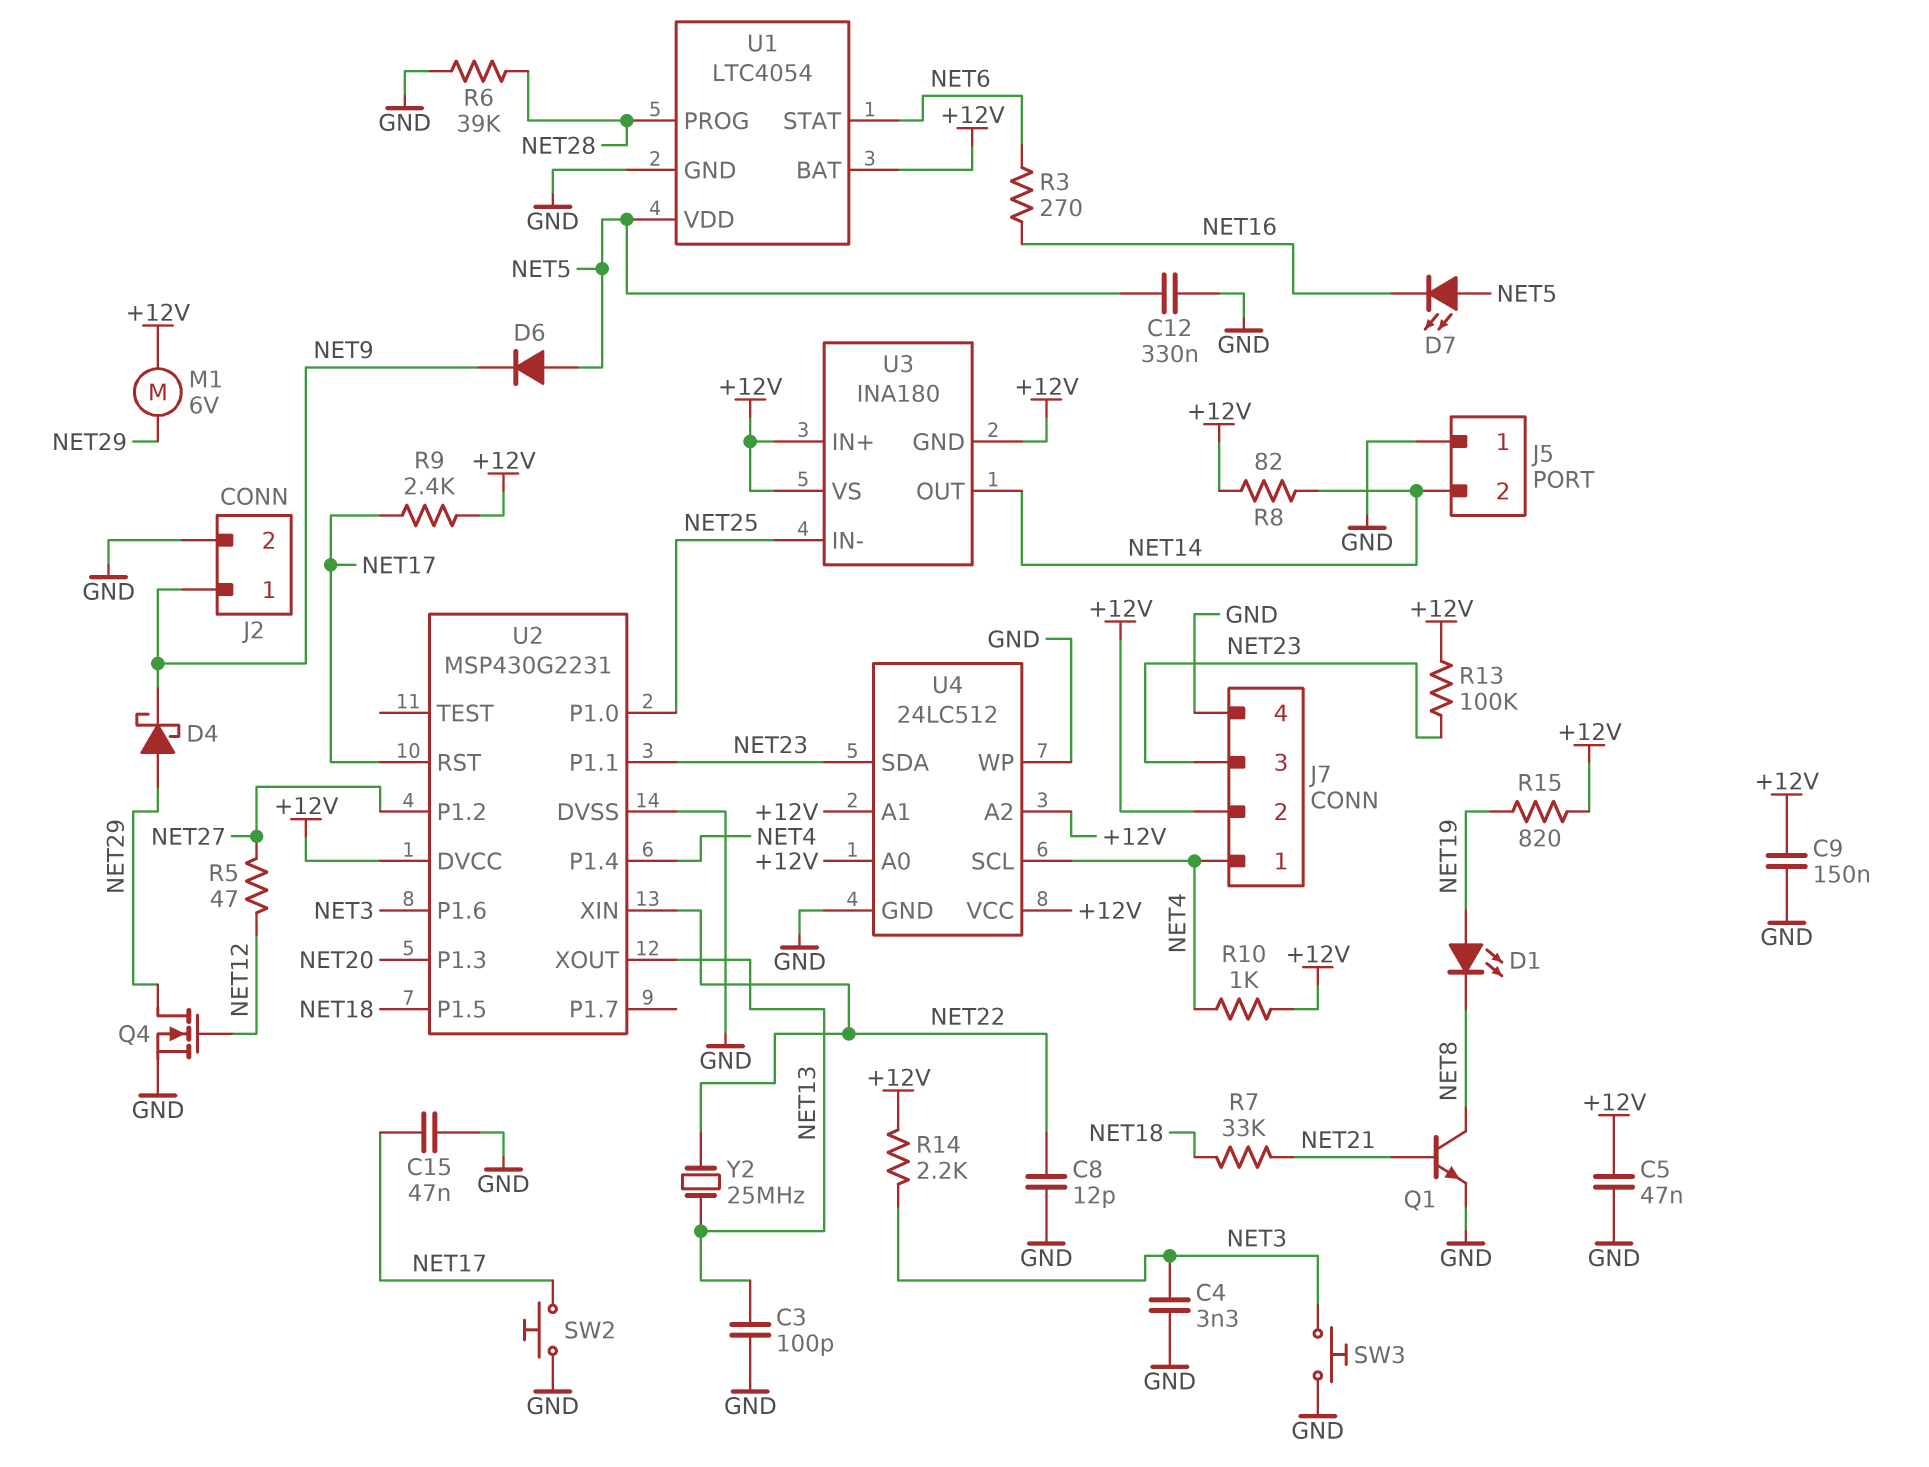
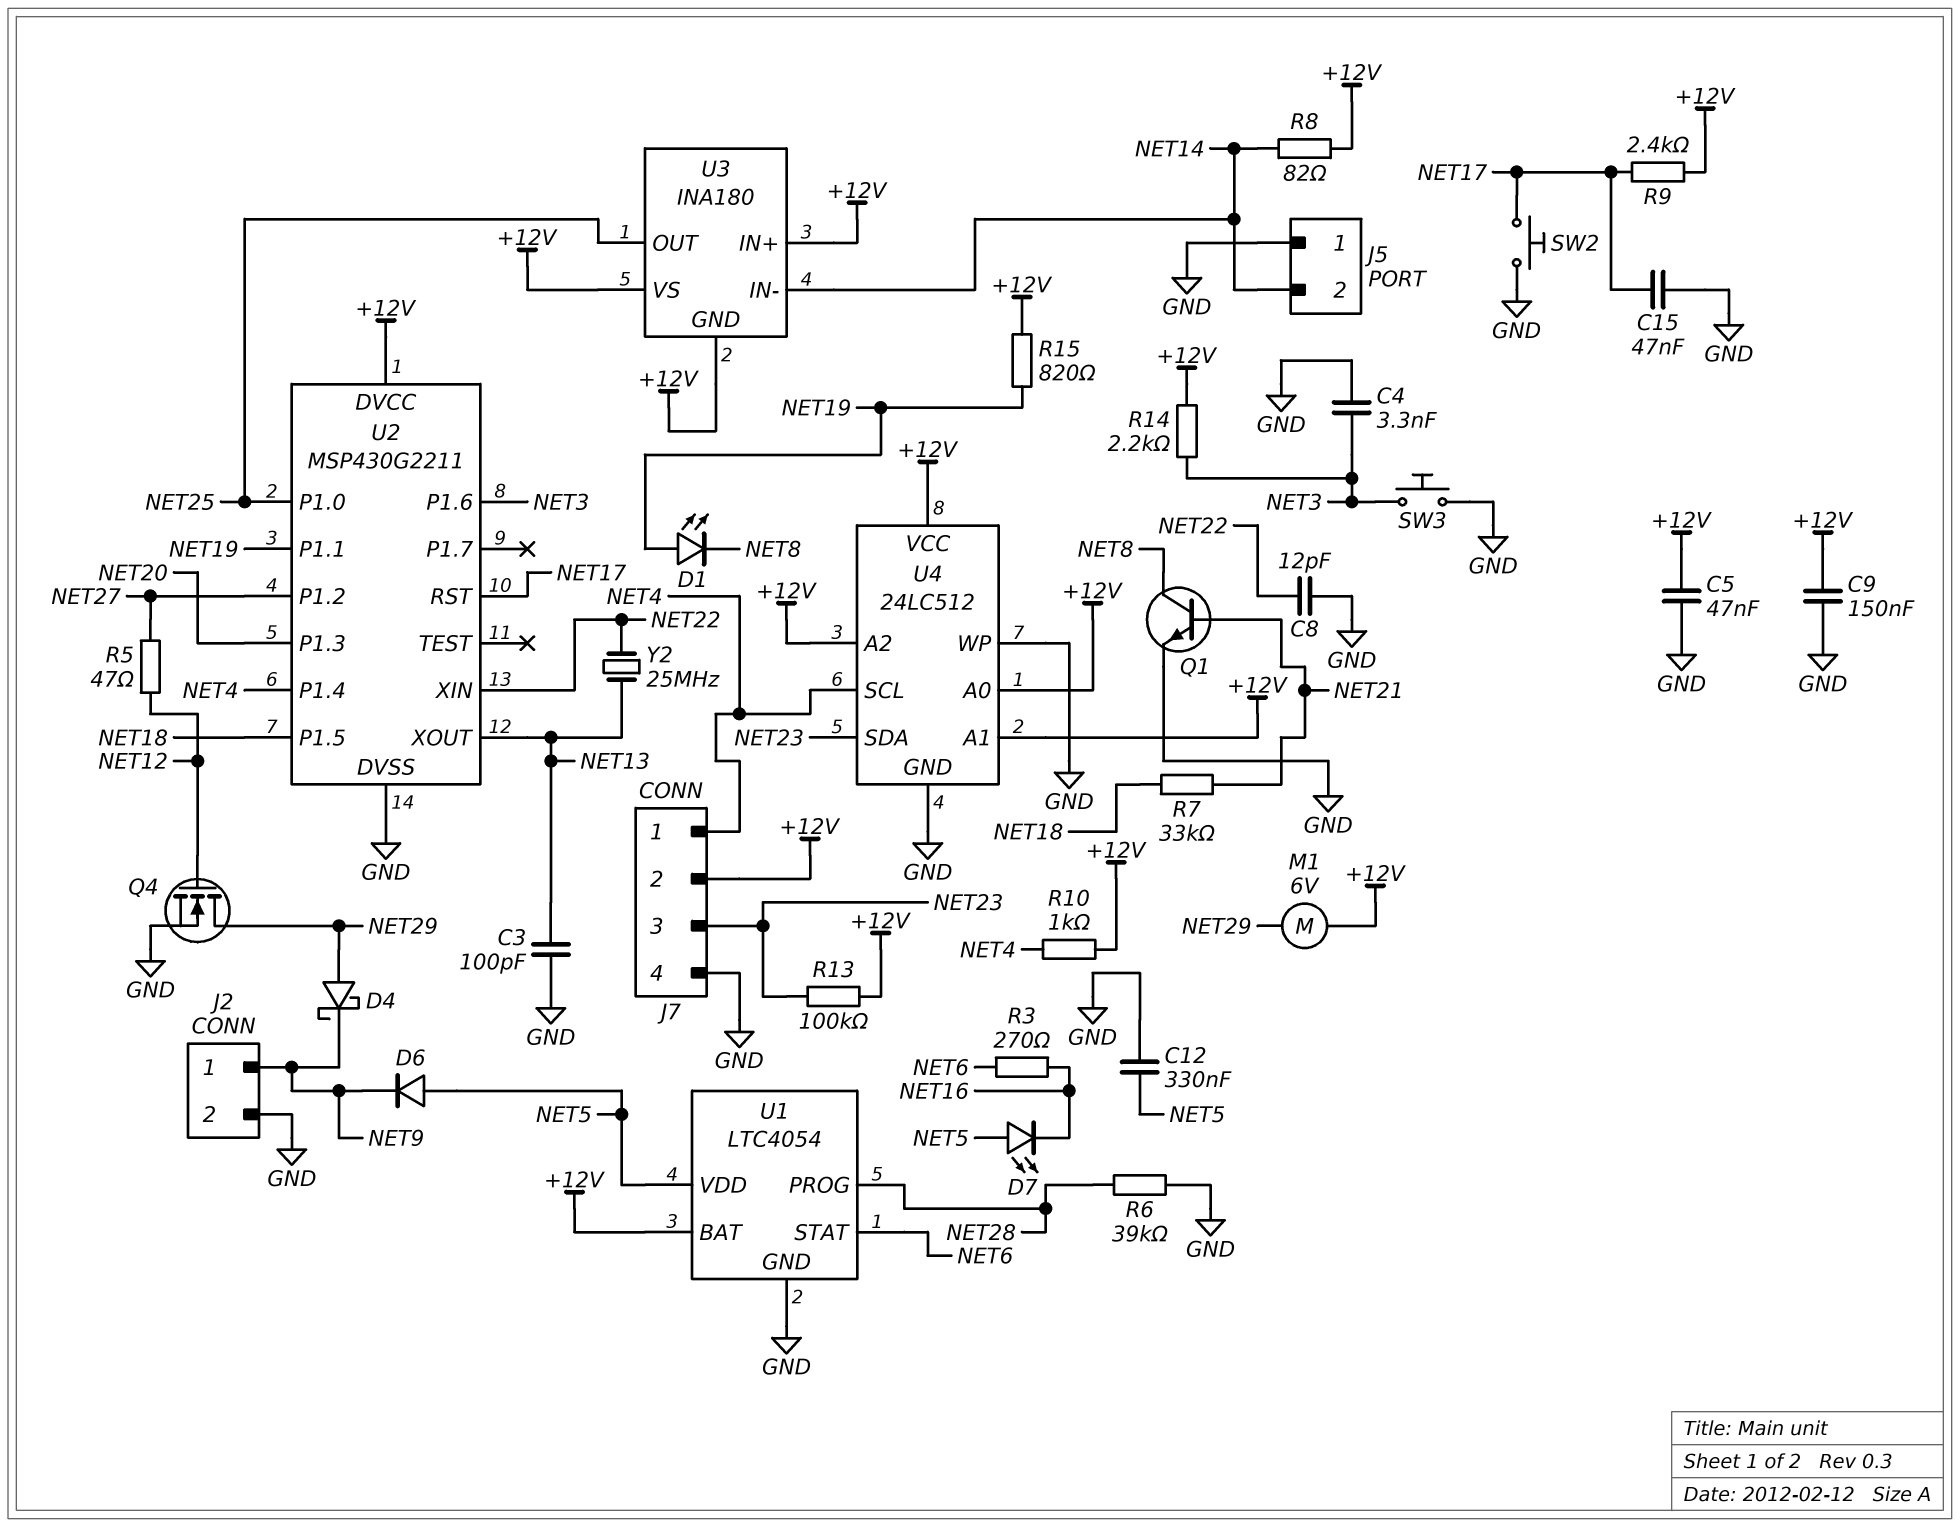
U2: MSP430G2231 -> MSP430G2211
U2 pin P1.1: NET23 -> NET19
U3 pin IN-: NET25 -> NET14
U3 pin OUT: NET14 -> NET25

